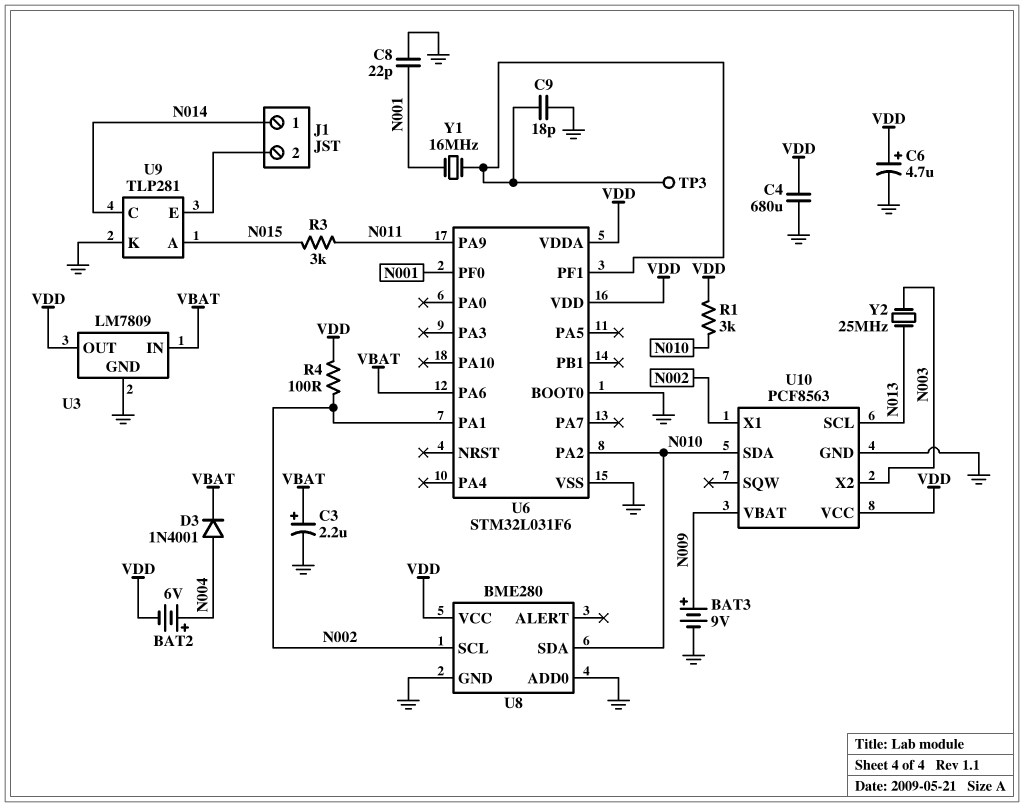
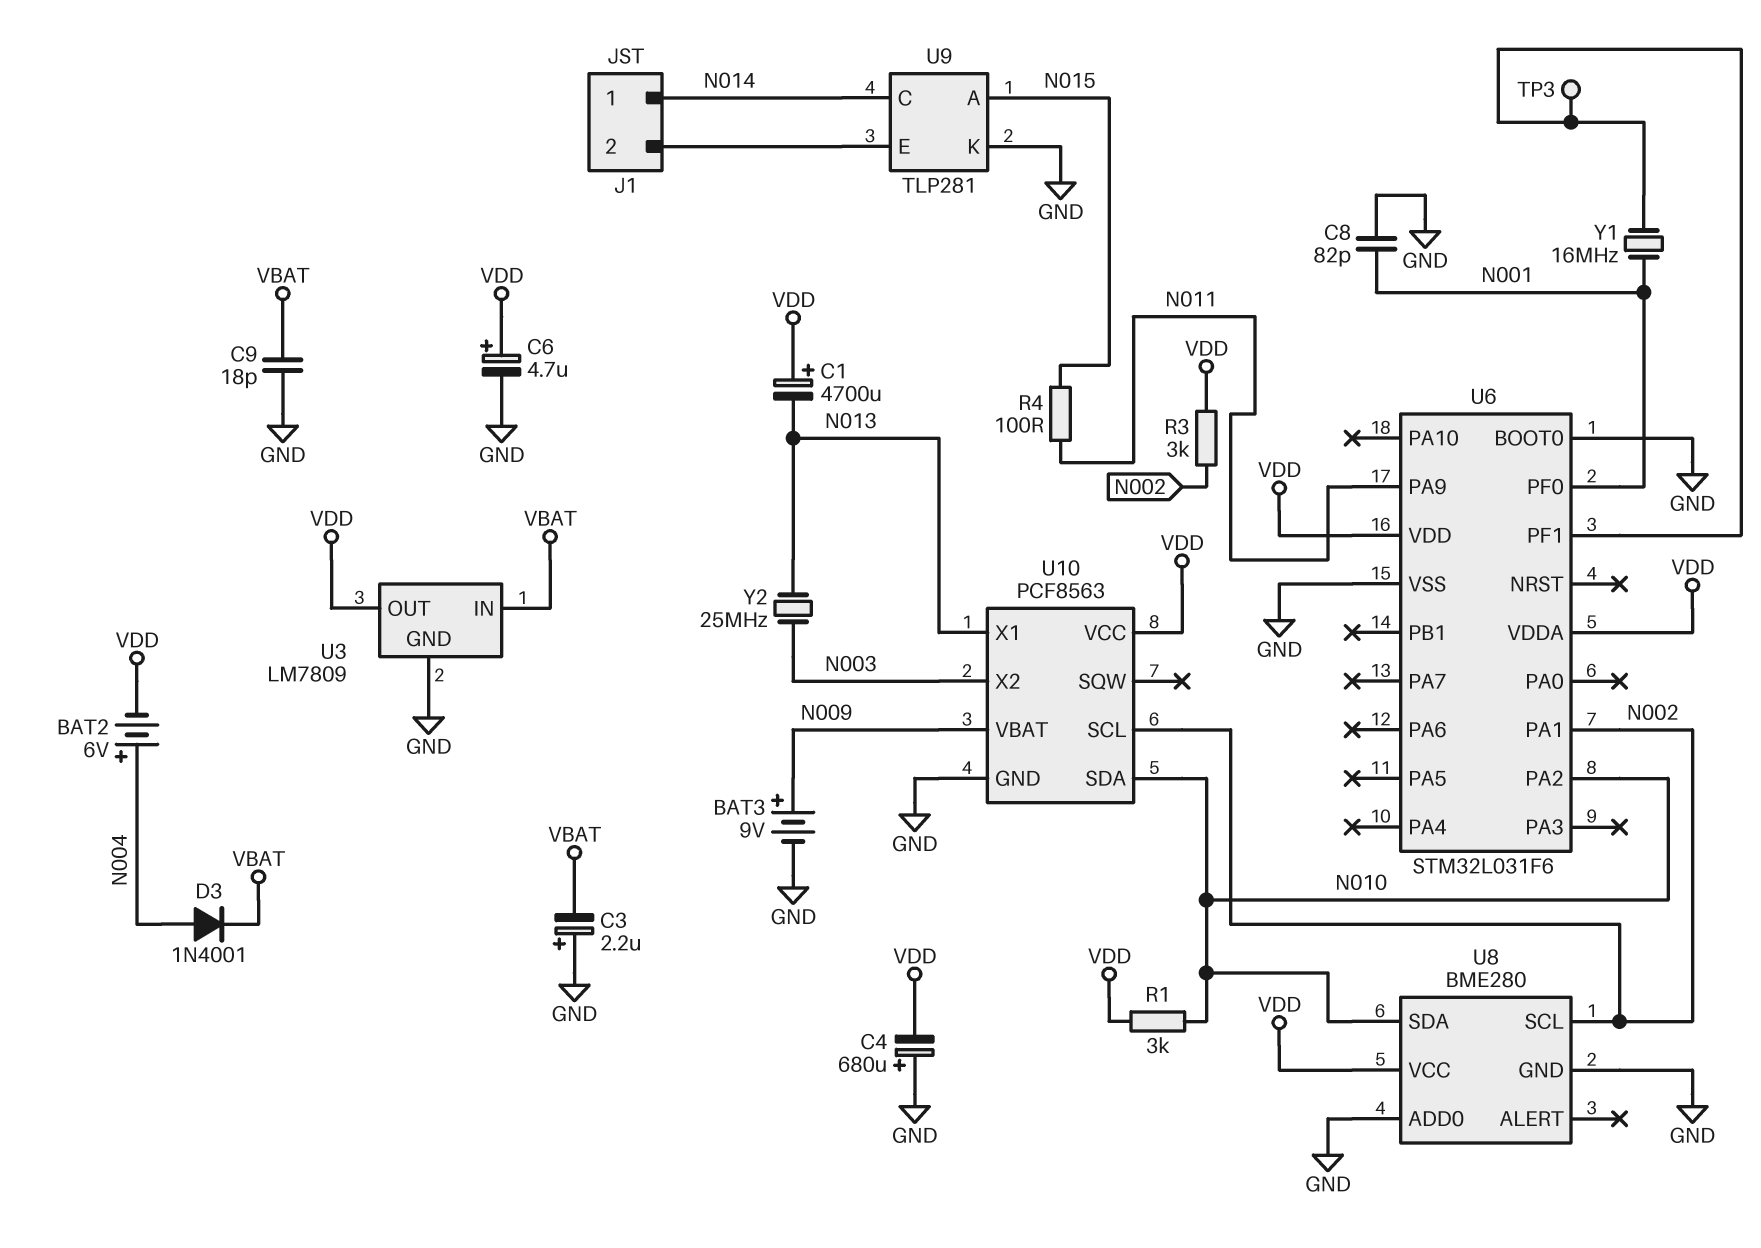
C1: none -> 4700uF (plus VDD, minus N013)
C3: 2.2uF (plus VBAT, minus GND) -> 2.2uF (plus GND, minus VBAT)
C4: 680uF (GND, VDD) -> 680uF (plus GND, minus VDD)
C8: 22pF (GND, N001) -> 82pF (GND, N001)
C9: 18pF (GND, U6/PF1) -> 18pF (GND, VBAT)
R3: 3k (N011, N015) -> 3k (N002, VDD)
R4: 100 (N002, VDD) -> 100 (N011, N015)
U6 pin PA6: VBAT -> none
U10 pin SCL: N013 -> N002
U10 pin X1: N002 -> N013

